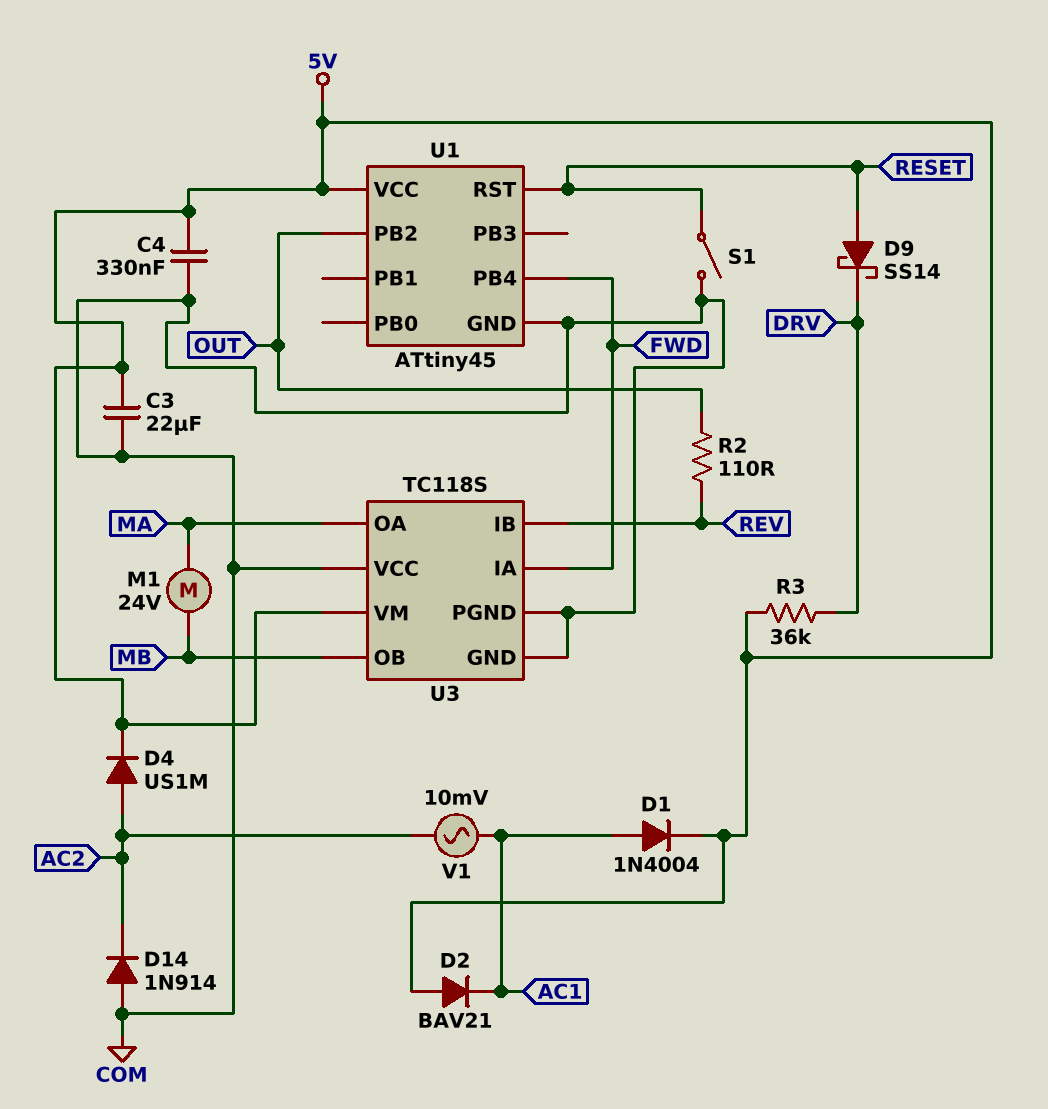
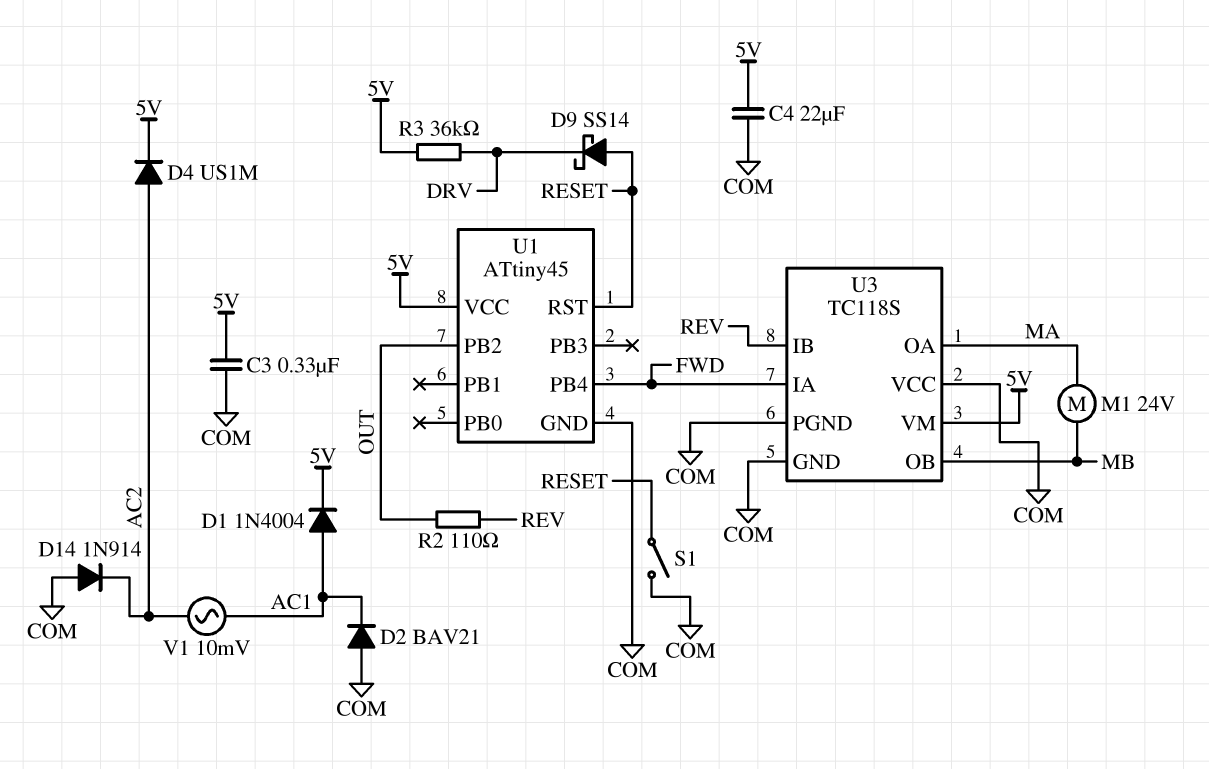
C3: 22uF (5V, COM) -> 330nF (5V, COM)
C4: 330nF (5V, COM) -> 22uF (5V, COM)
D2: diode BAV21 (A 5V, K AC1) -> diode BAV21 (A COM, K AC1)

